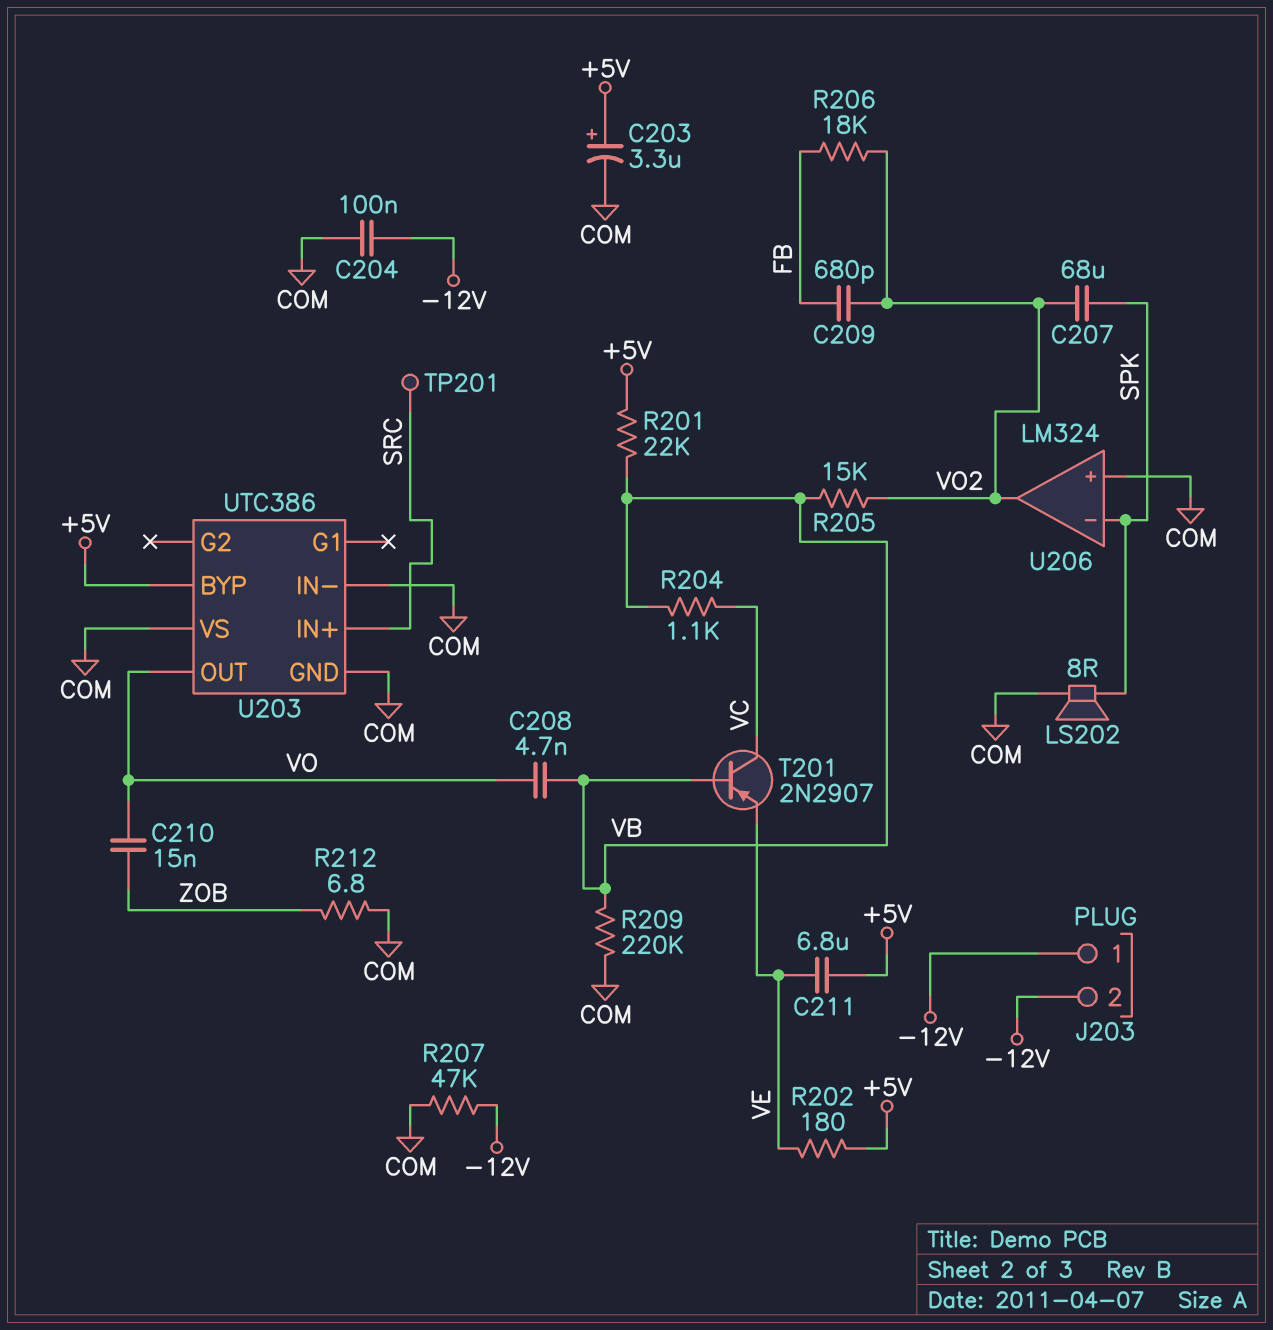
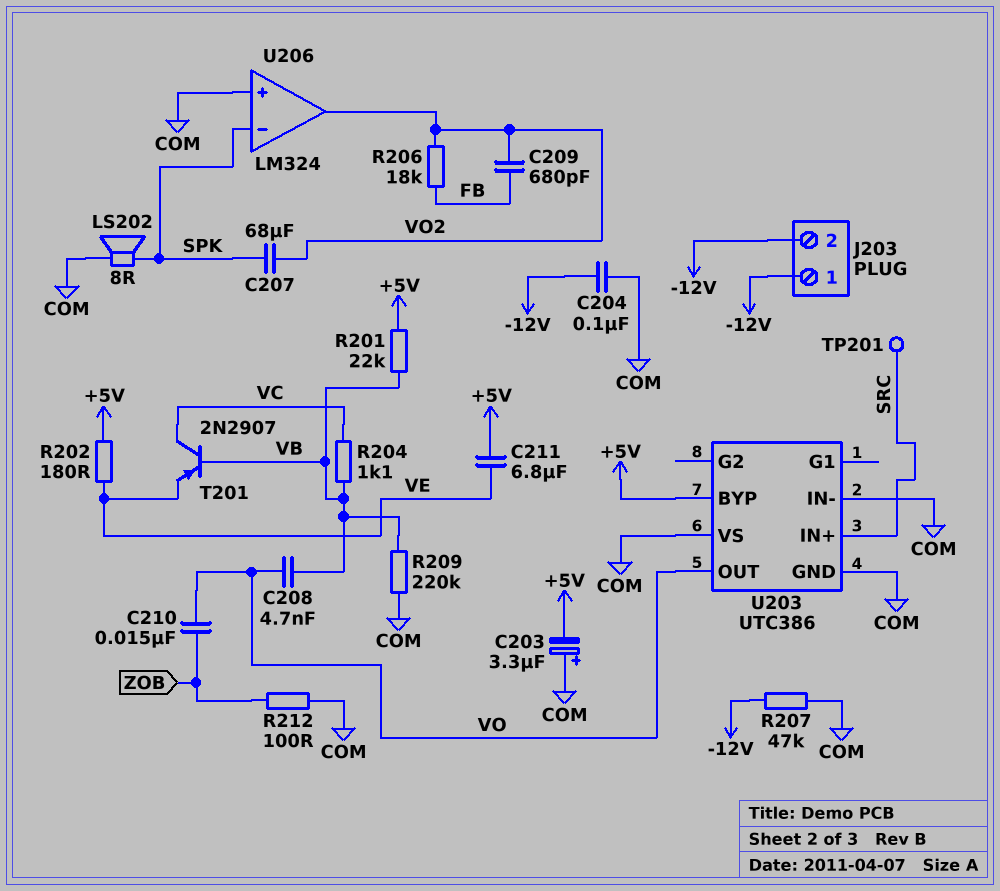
C203: 3.3uF (plus +5V, minus COM) -> 3.3uF (plus COM, minus +5V)
R205: 15k (VB, VO2) -> none
R212: 6.8 (COM, ZOB) -> 100 (COM, ZOB)

